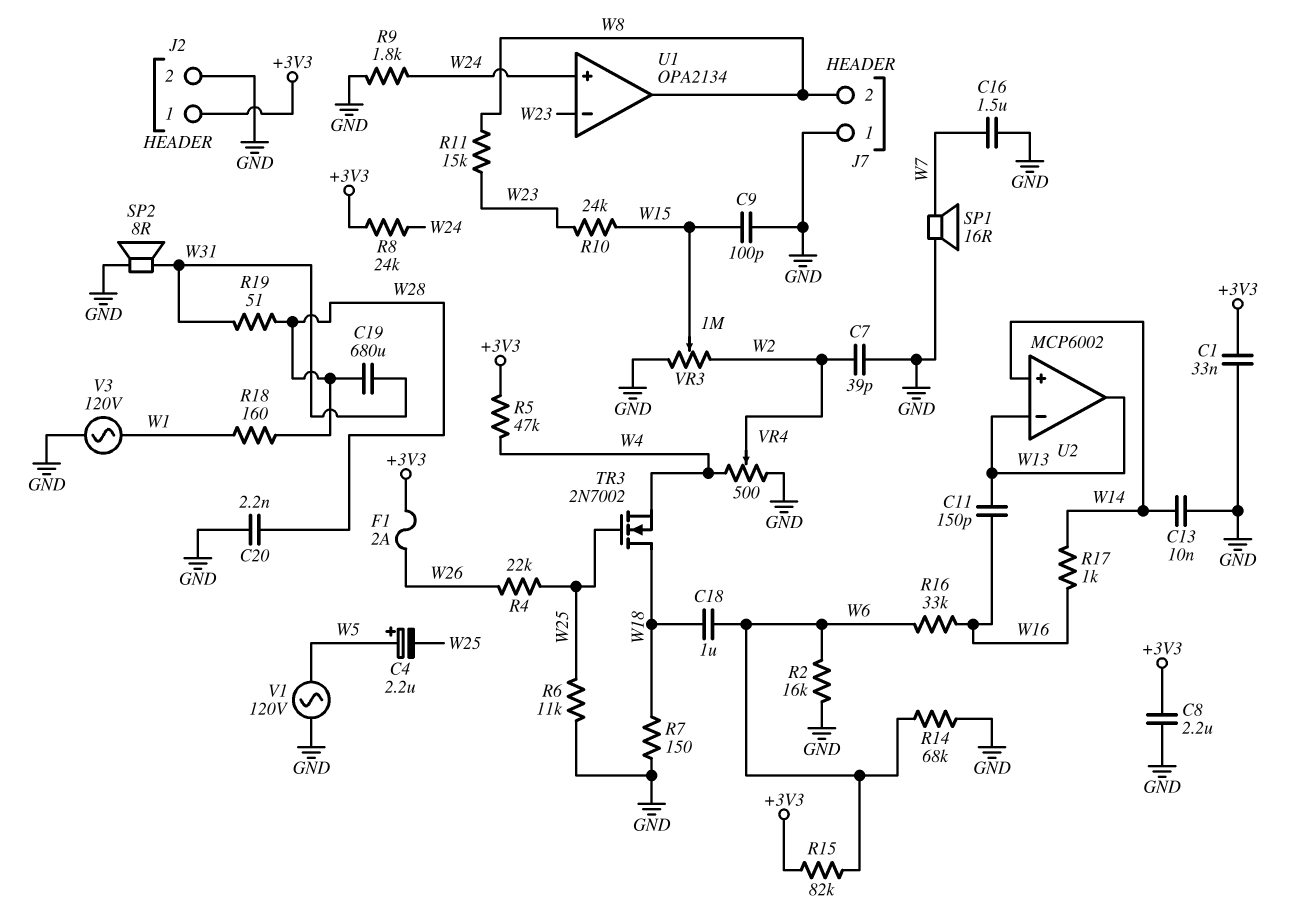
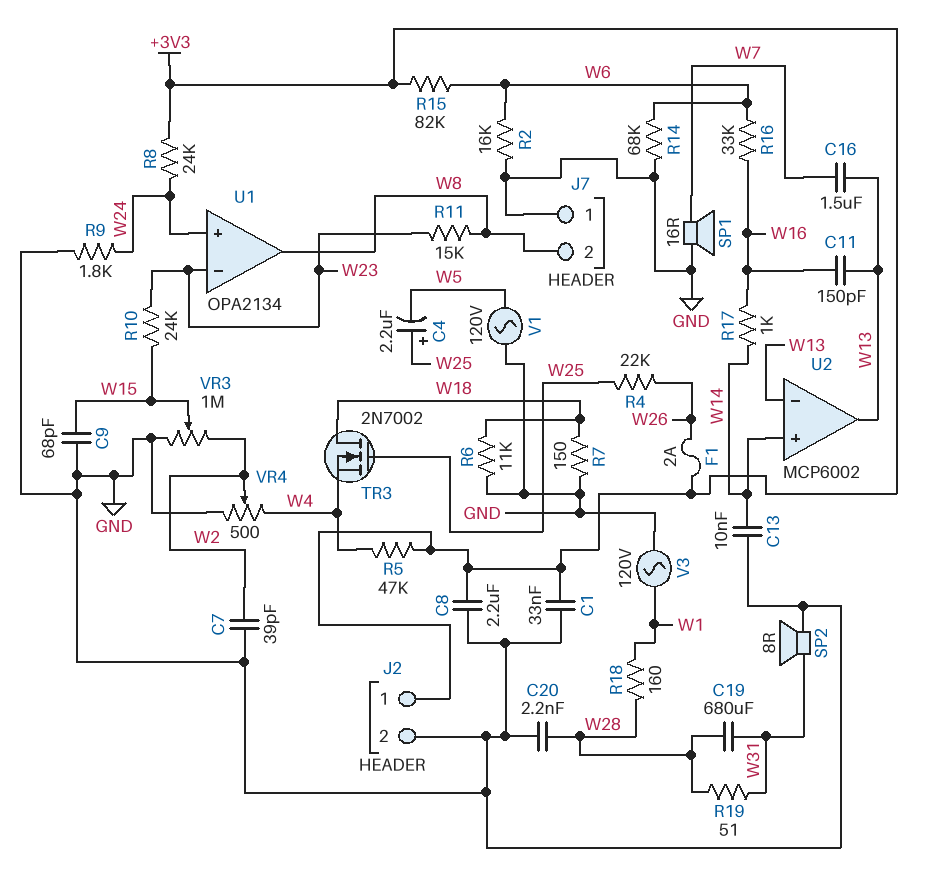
C4: 2.2uF (plus W5, minus W25) -> 2.2uF (plus W25, minus W5)
C9: 100pF (GND, W15) -> 68pF (GND, W15)
C16: 1.5uF (GND, W7) -> 1.5uF (W7, W13)
C18: 1uF (W6, W18) -> none
R6: 11k (GND, W25) -> 11k (GND, W18)

